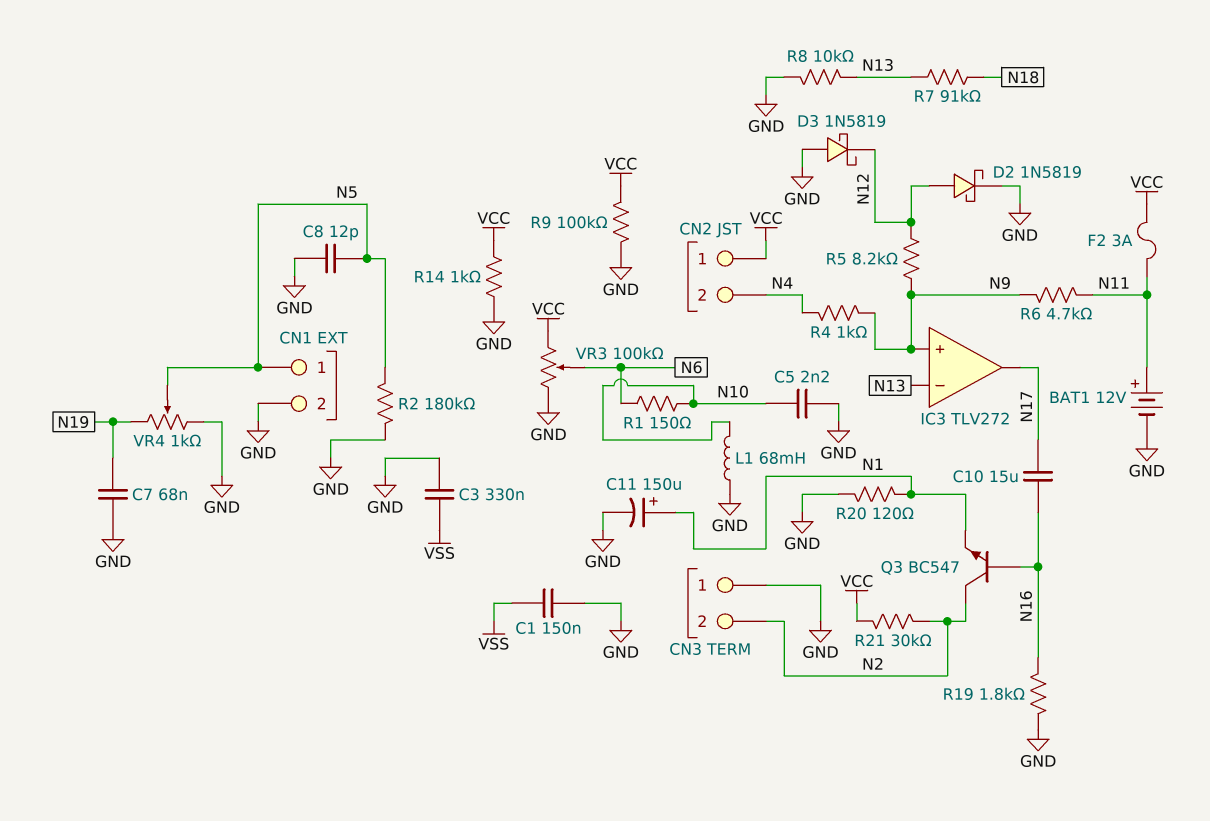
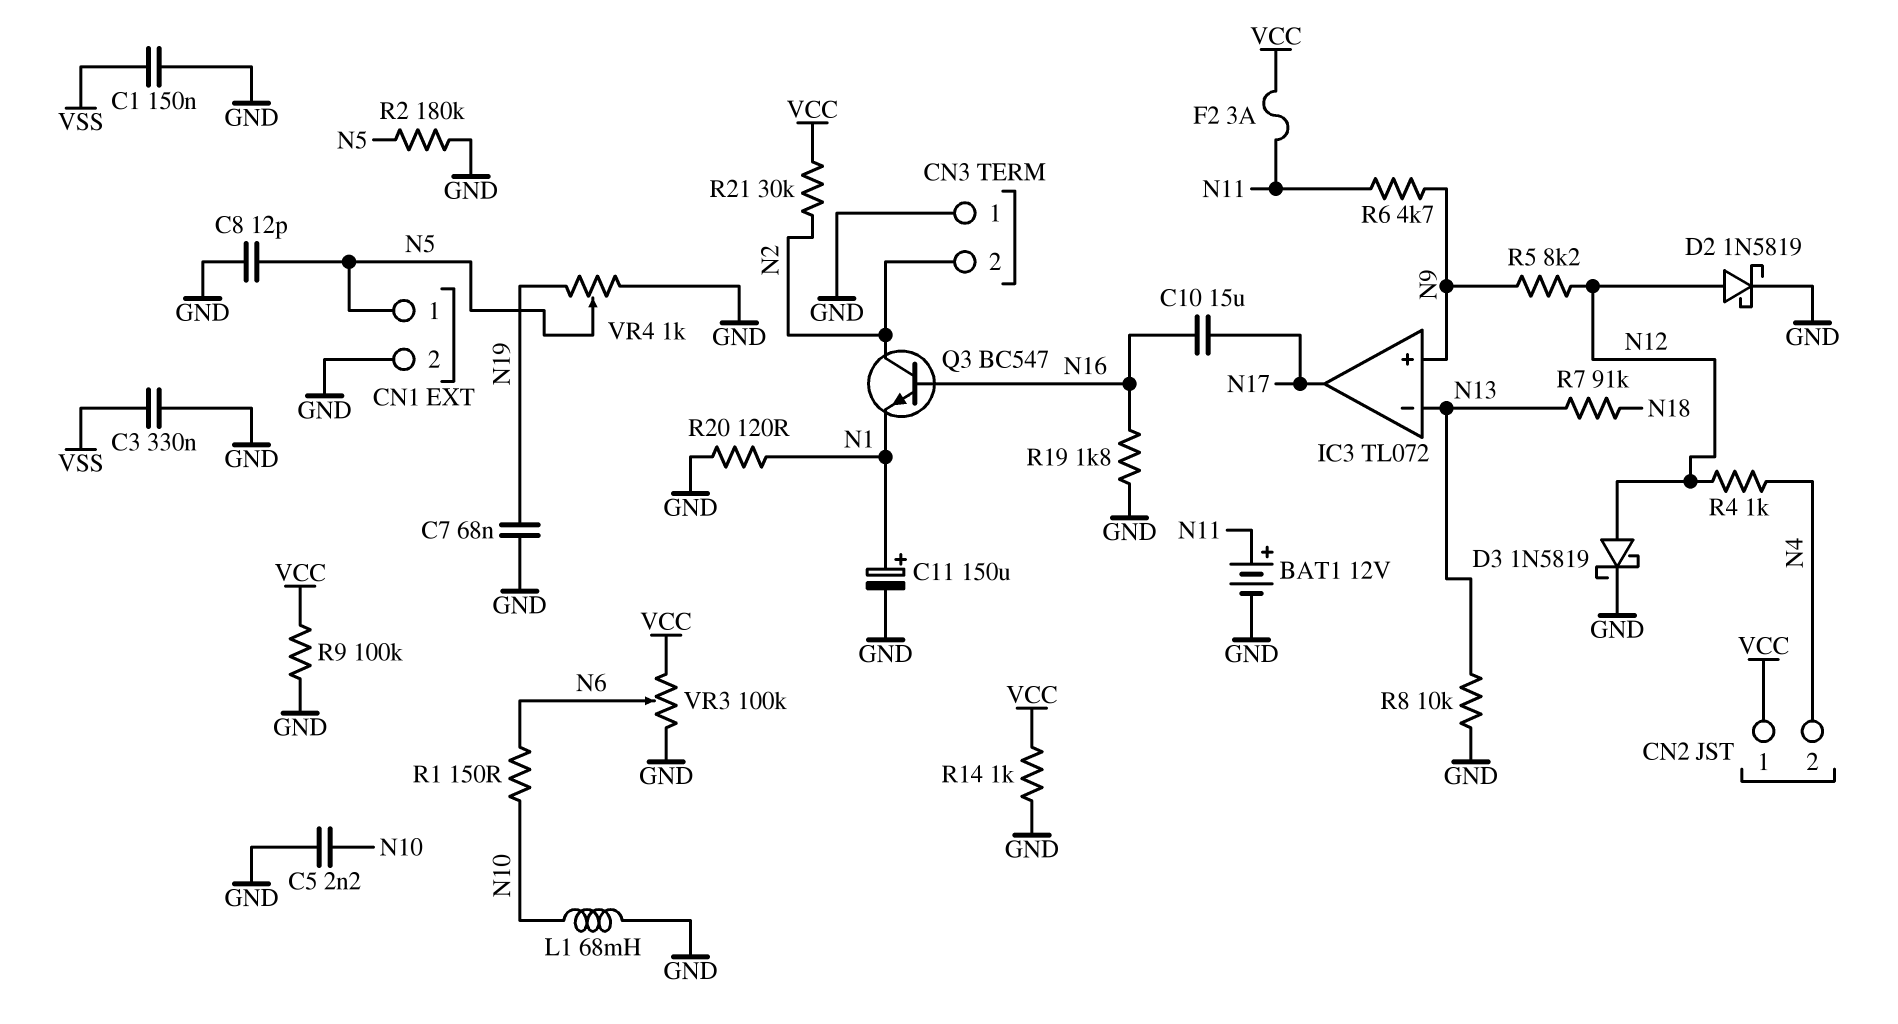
D3: schottky 1N5819 (A GND, K N12) -> schottky 1N5819 (A N12, K GND)
IC3: TLV272 -> TL072
R4: 1k (N4, N9) -> 1k (N4, N12)

